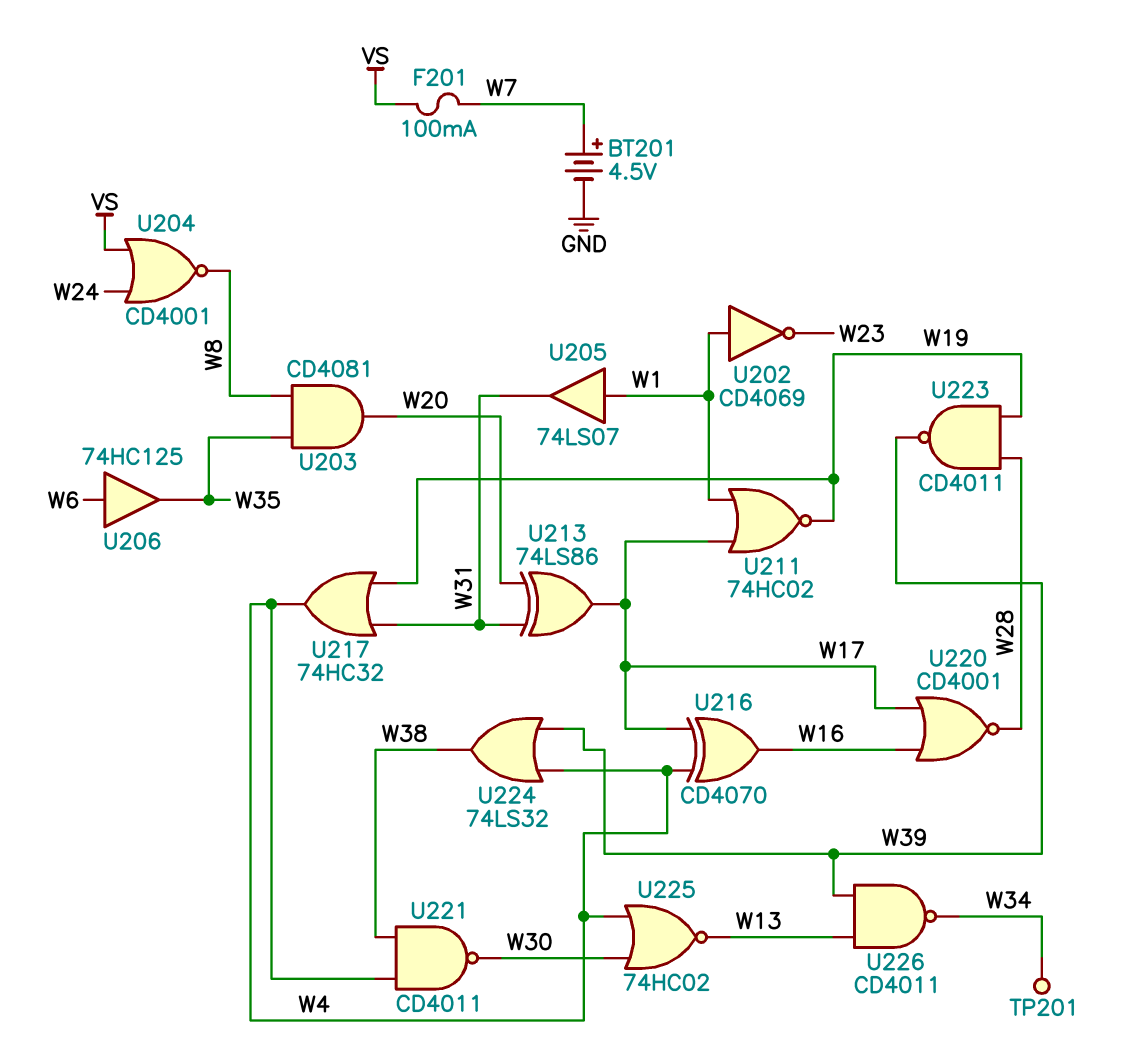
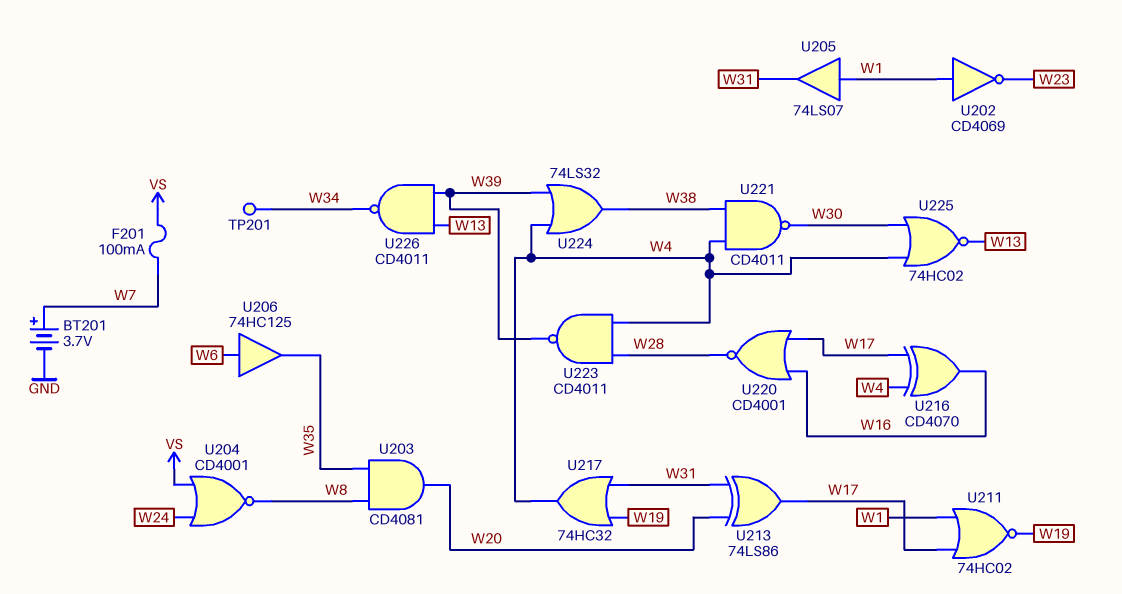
BT201: 4.5V (plus W7, minus GND) -> 3.7V (plus W7, minus GND)
U223: NAND CD4011 (in W19, in W28, out W39) -> NAND CD4011 (in W4, in W28, out W39)

